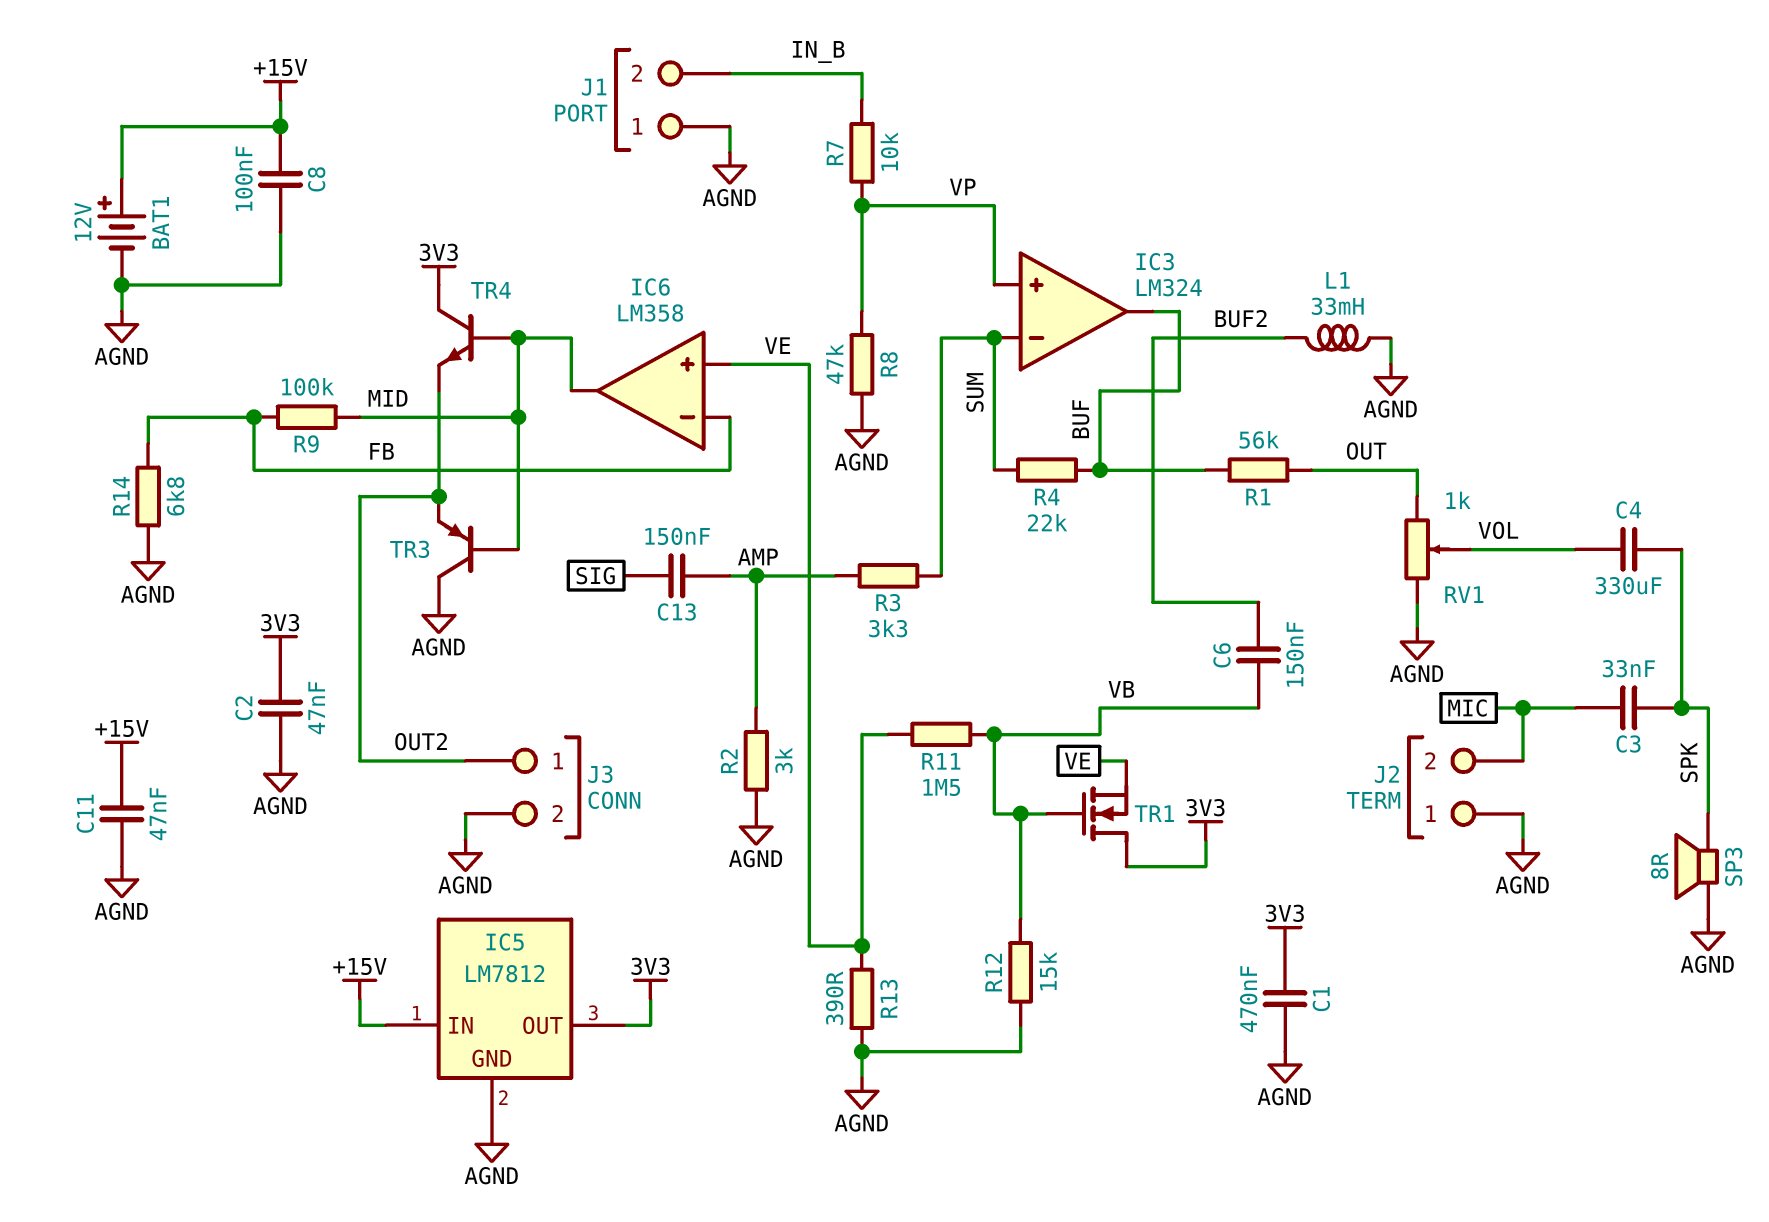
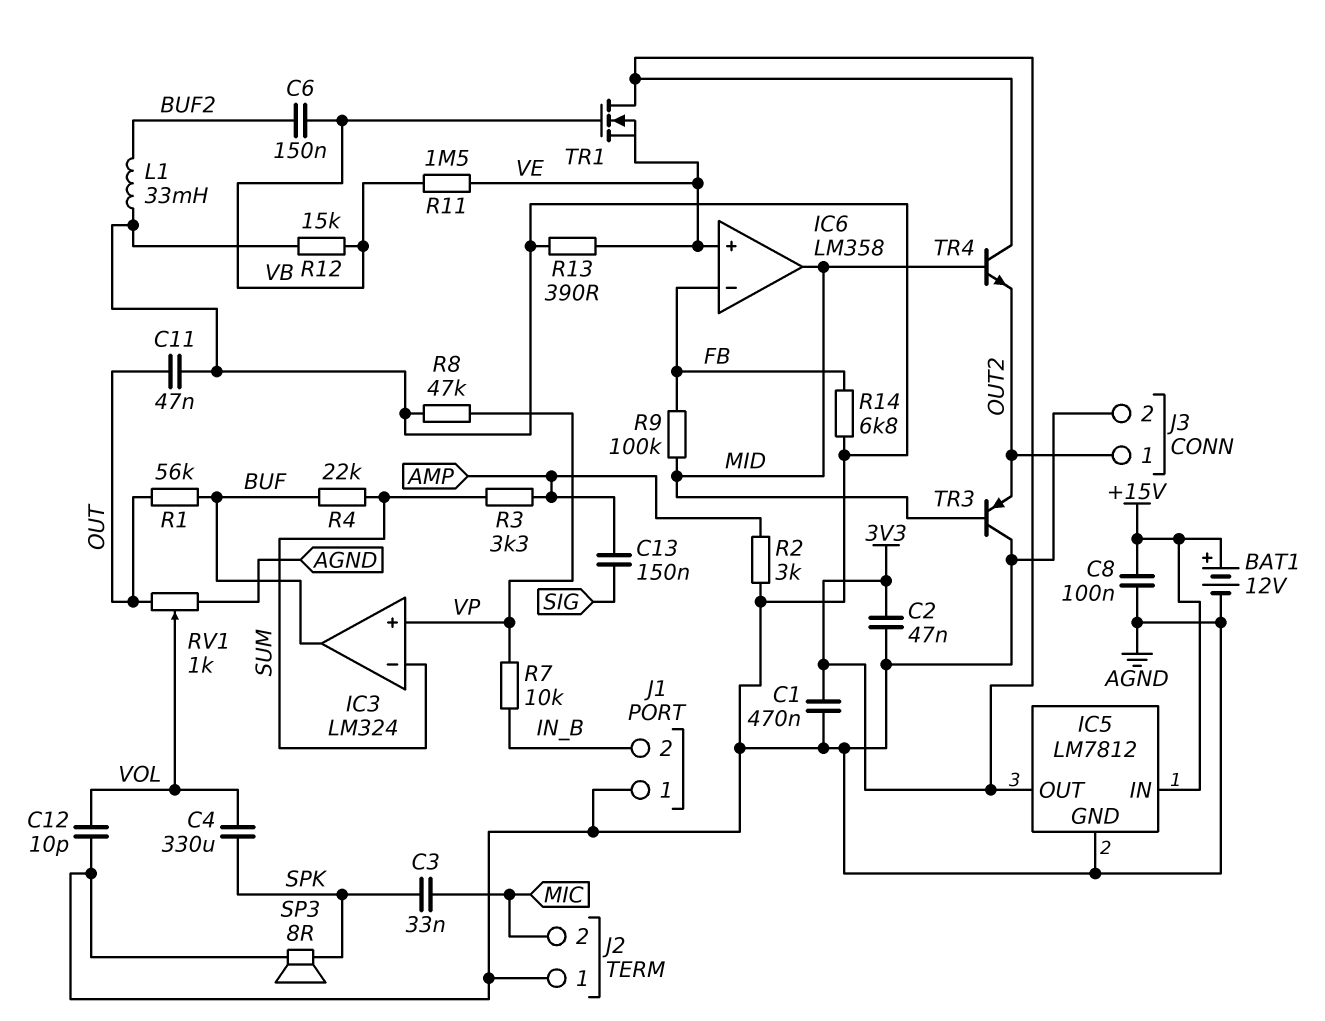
C11: 47nF (+15V, AGND) -> 47nF (AGND, OUT)
C12: none -> 10pF (AGND, VOL)

